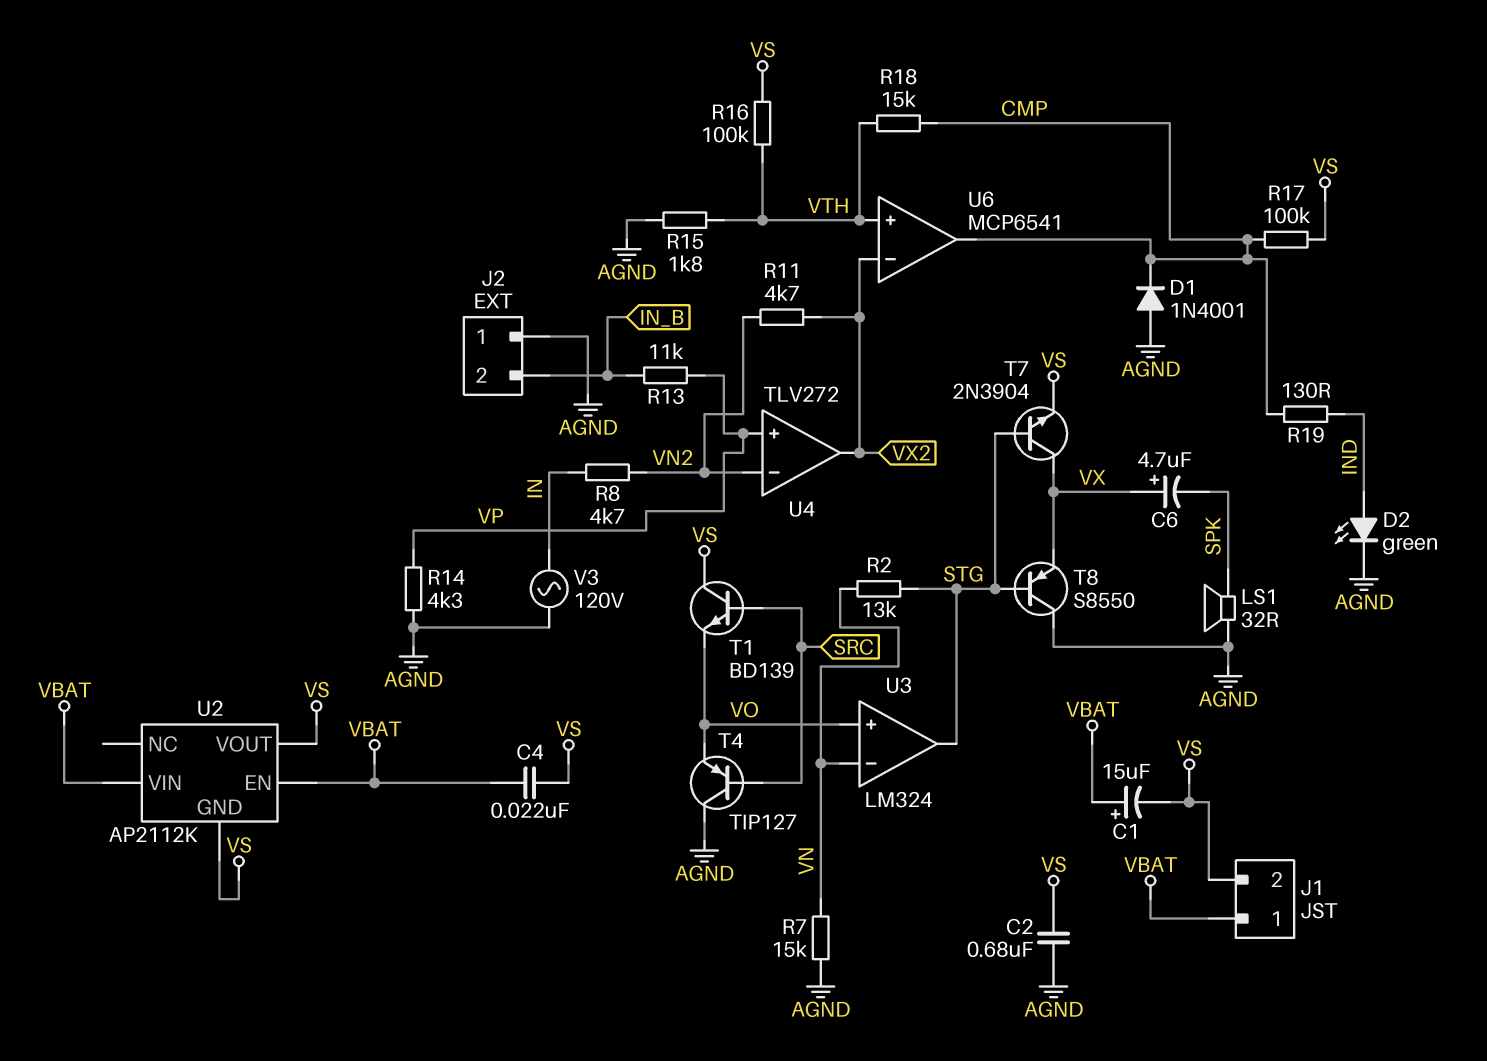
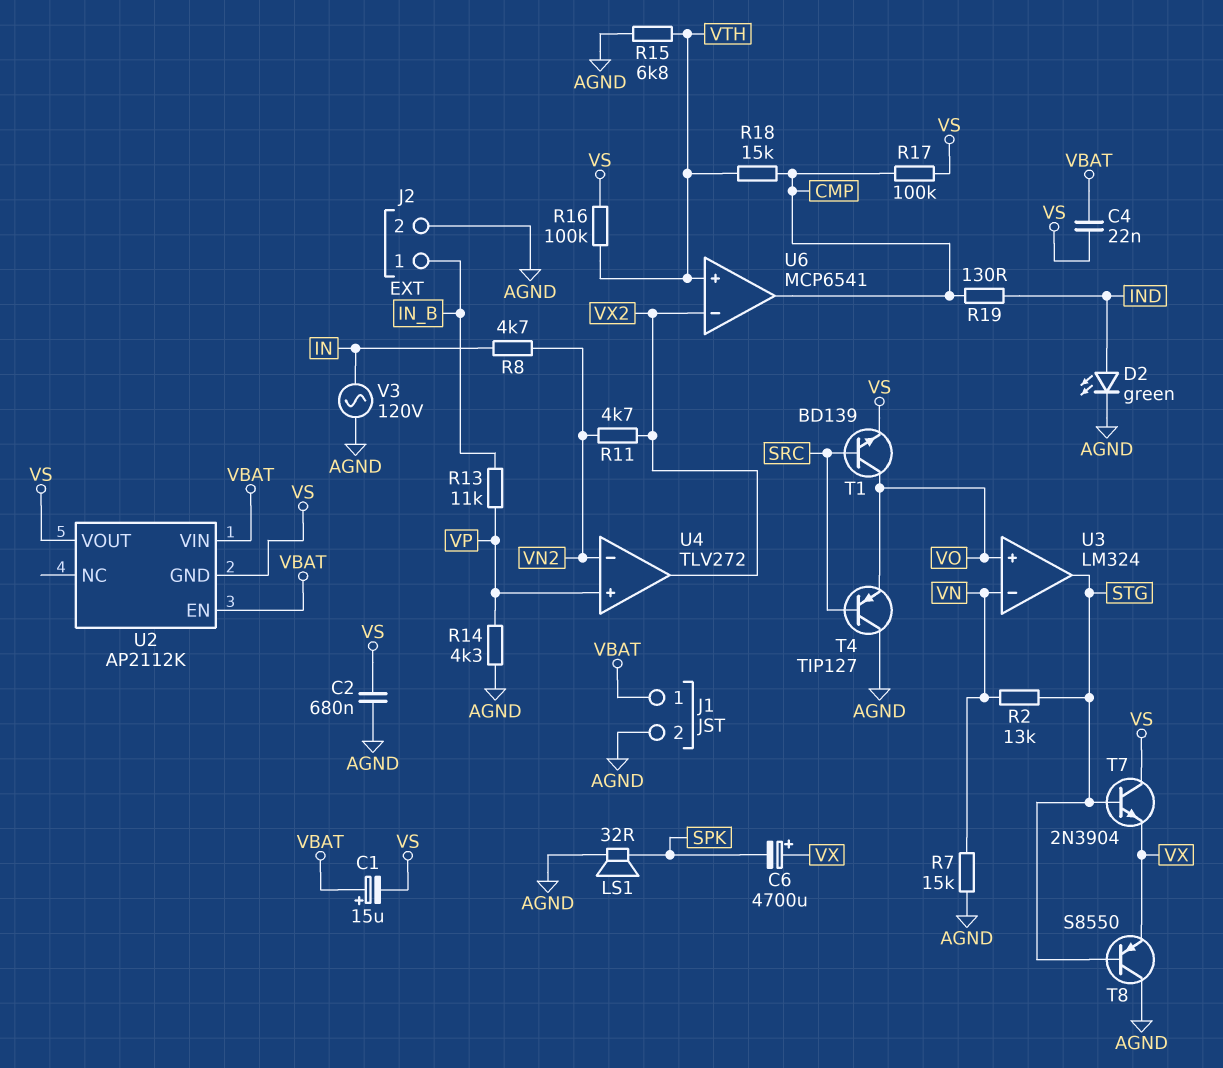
C6: 4.7uF (plus VX, minus SPK) -> 4700uF (plus VX, minus SPK)
D1: diode 1N4001 (A AGND, K CMP) -> none
J1 pin 2: VS -> AGND
J2 pin 1: AGND -> IN_B
J2 pin 2: IN_B -> AGND
R15: 1.8k (AGND, VTH) -> 6.8k (AGND, VTH)
T1: NPN BD139 (B SRC, C VS, E VO) -> NPN BD139 (B SRC, C VO, E VS)
T7: NPN 2N3904 (B STG, C VX, E VS) -> NPN 2N3904 (B STG, C VS, E VX)

